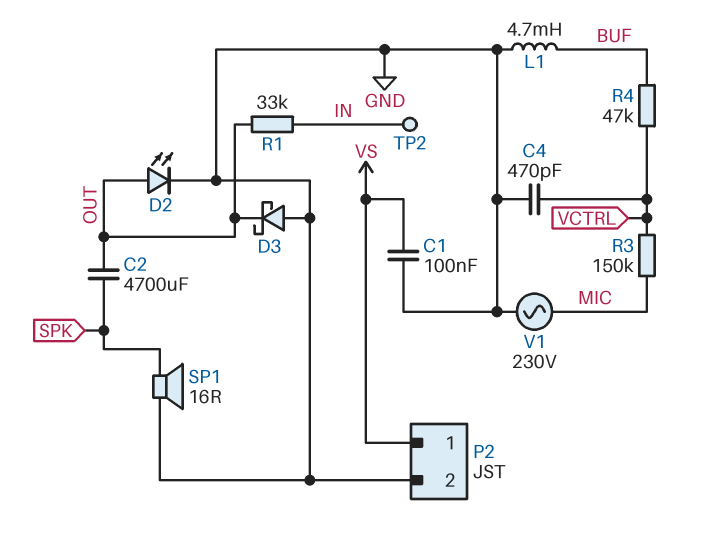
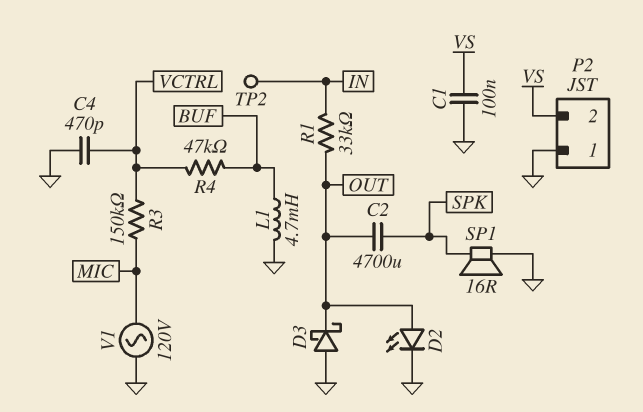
P2 pin 1: VS -> GND
P2 pin 2: GND -> VS
V1: AC 230V (GND, MIC) -> AC 120V (GND, MIC)

